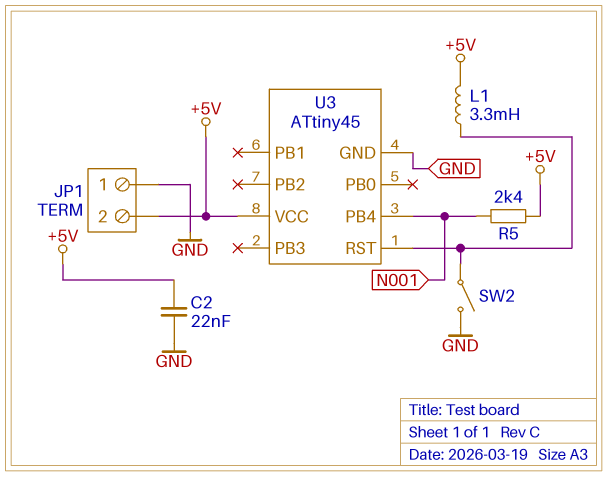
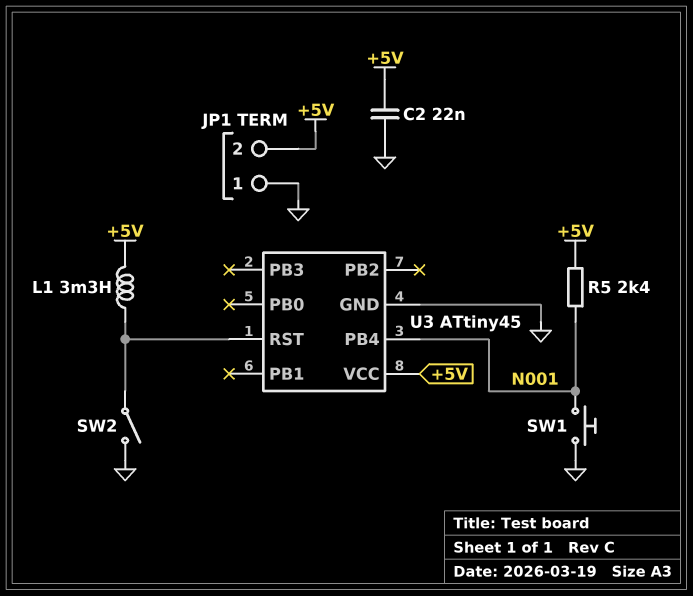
SW1: none -> button (GND, N001)

